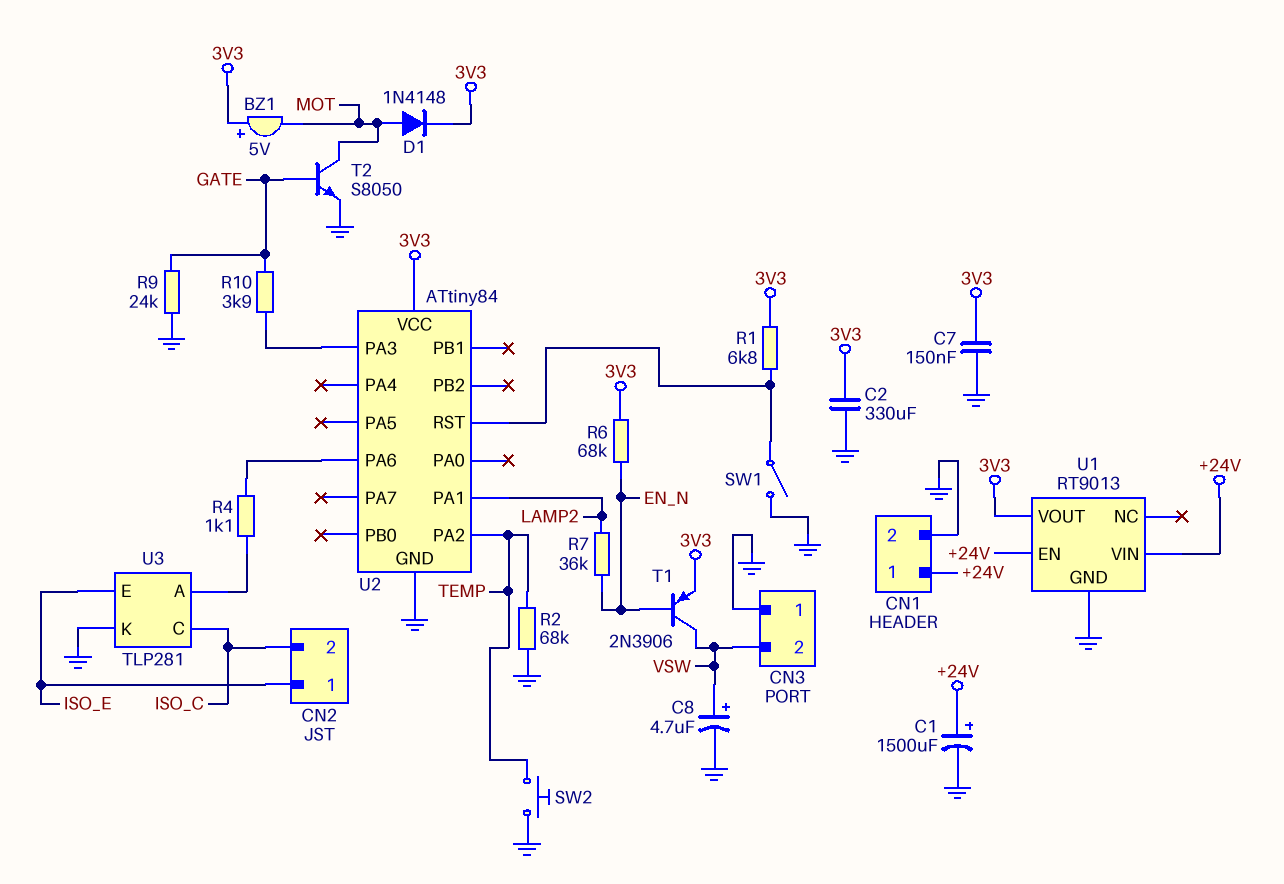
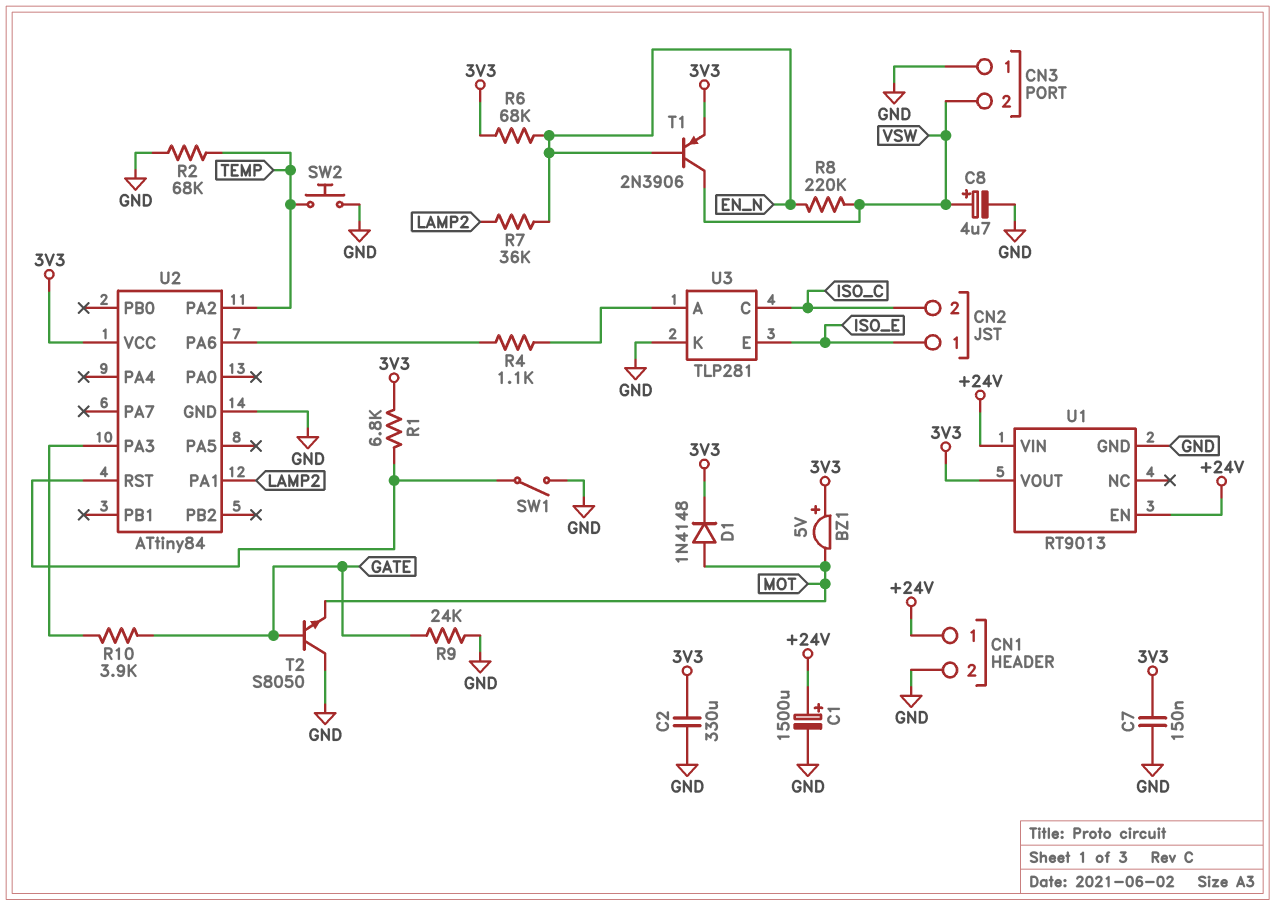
R8: none -> 220k (EN_N, VSW)
T2: NPN S8050 (B GATE, C MOT, E GND) -> NPN S8050 (B GATE, C GND, E MOT)

